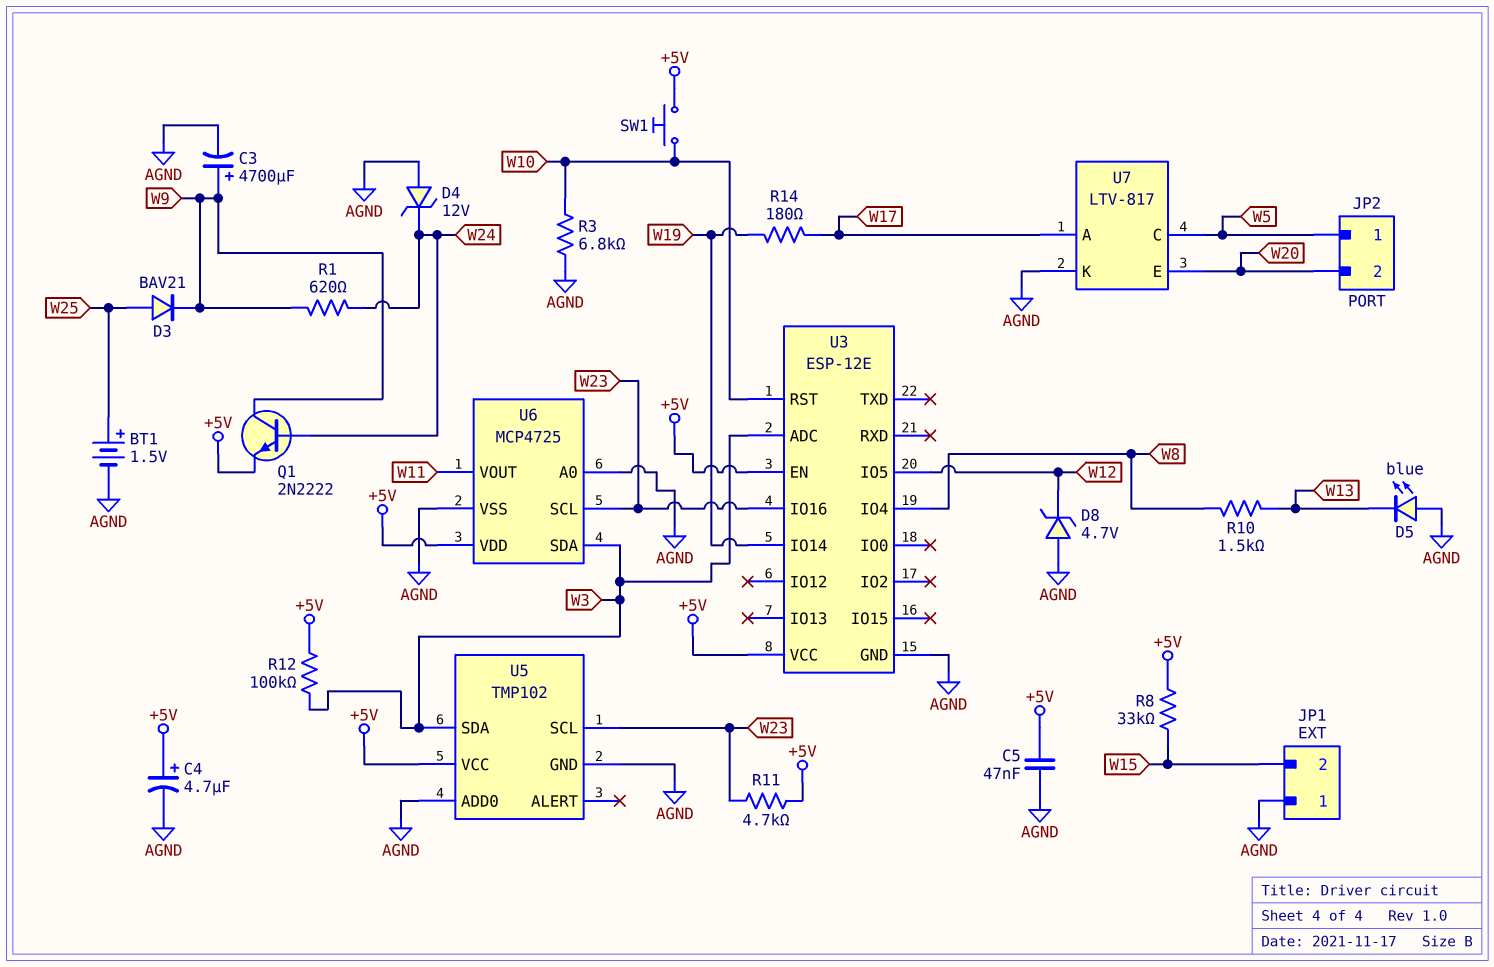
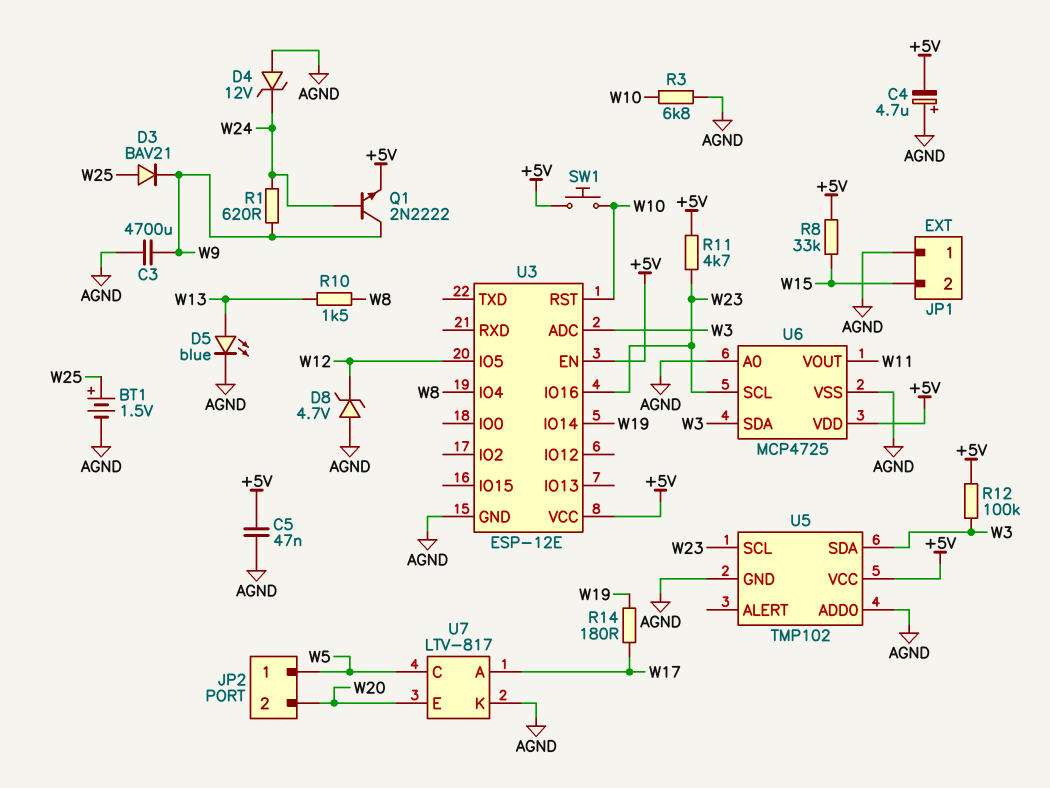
C3: 4700uF (plus W9, minus AGND) -> 4700uF (AGND, W9)
C4: 4.7uF (plus +5V, minus AGND) -> 4.7uF (plus AGND, minus +5V)
D5: LED blue (A AGND, K W13) -> LED blue (A W13, K AGND)

